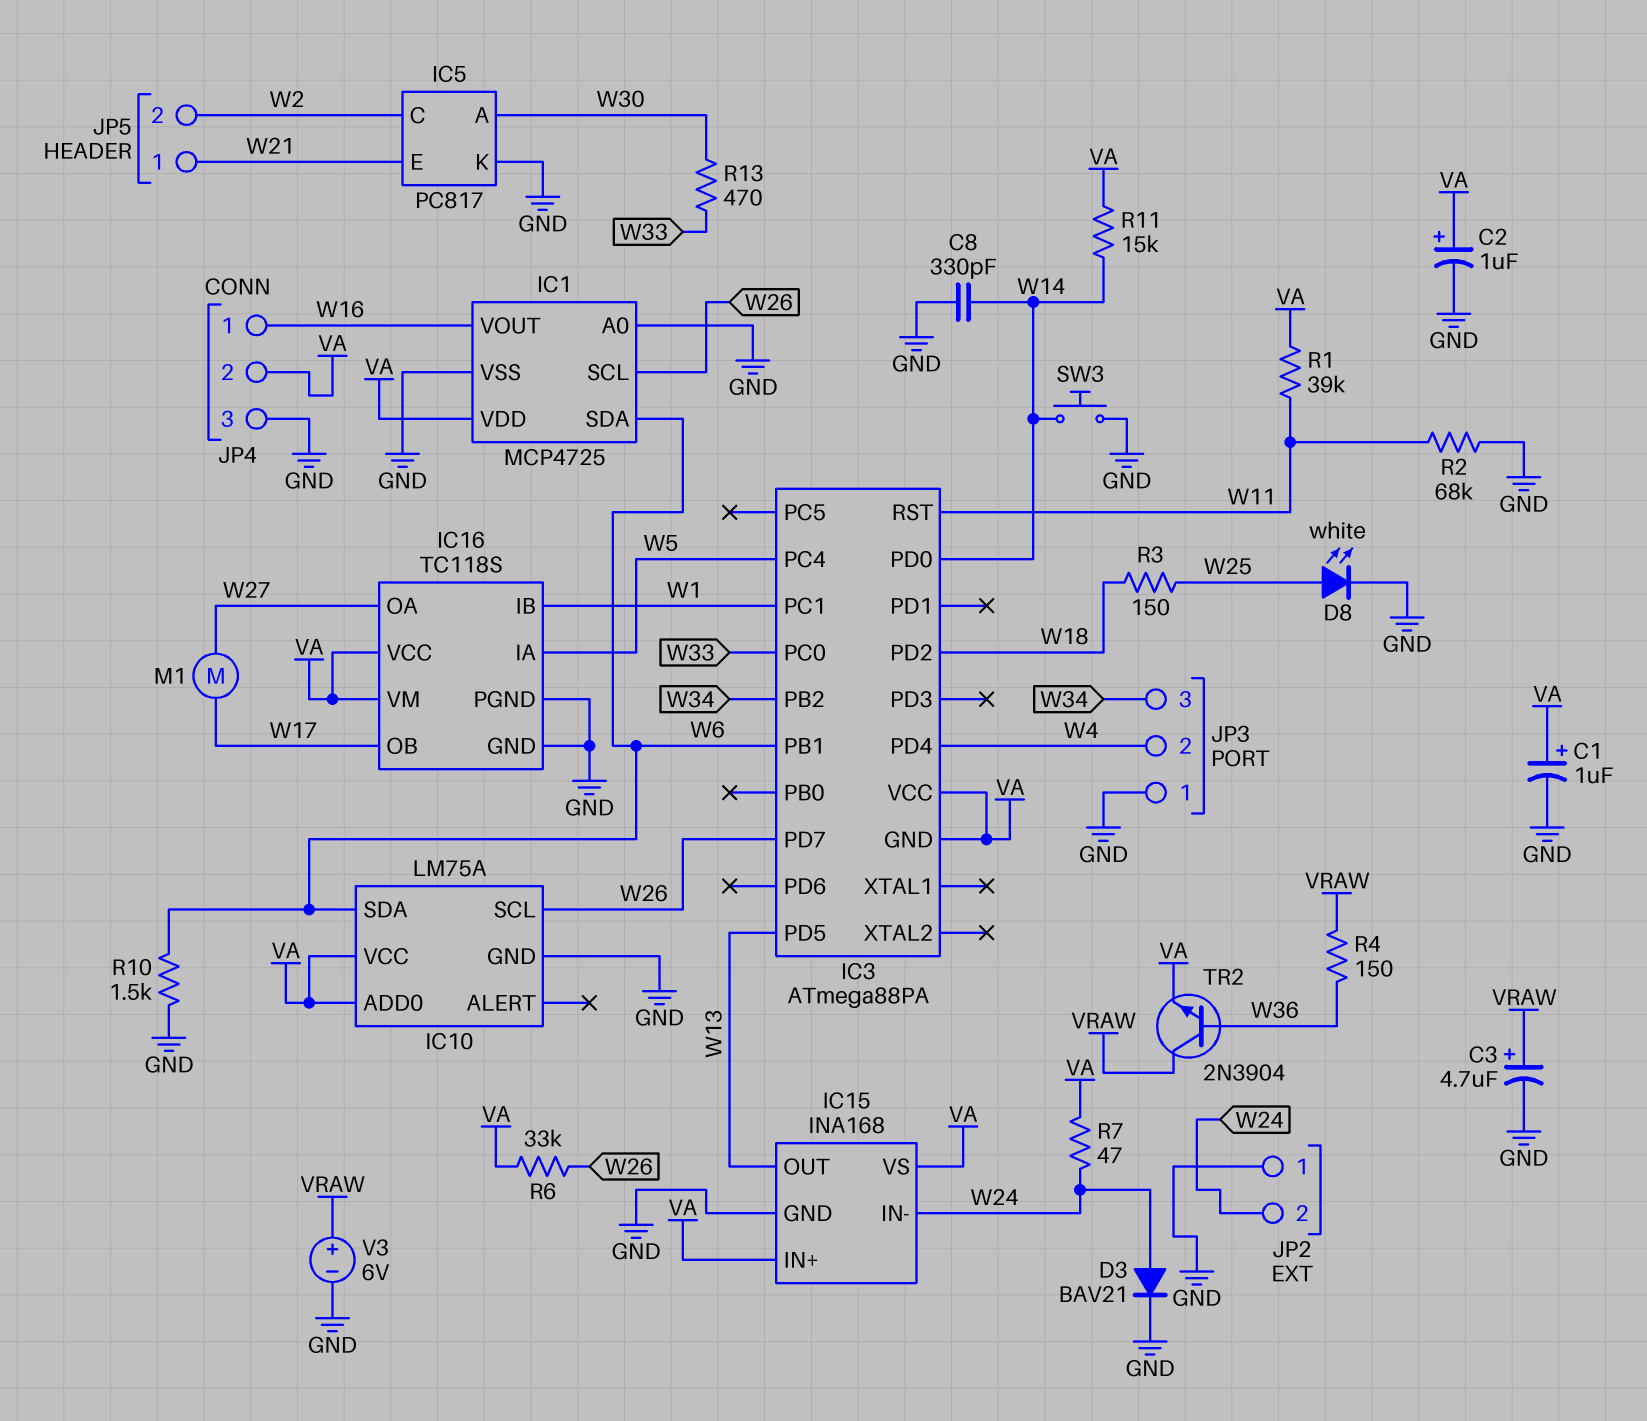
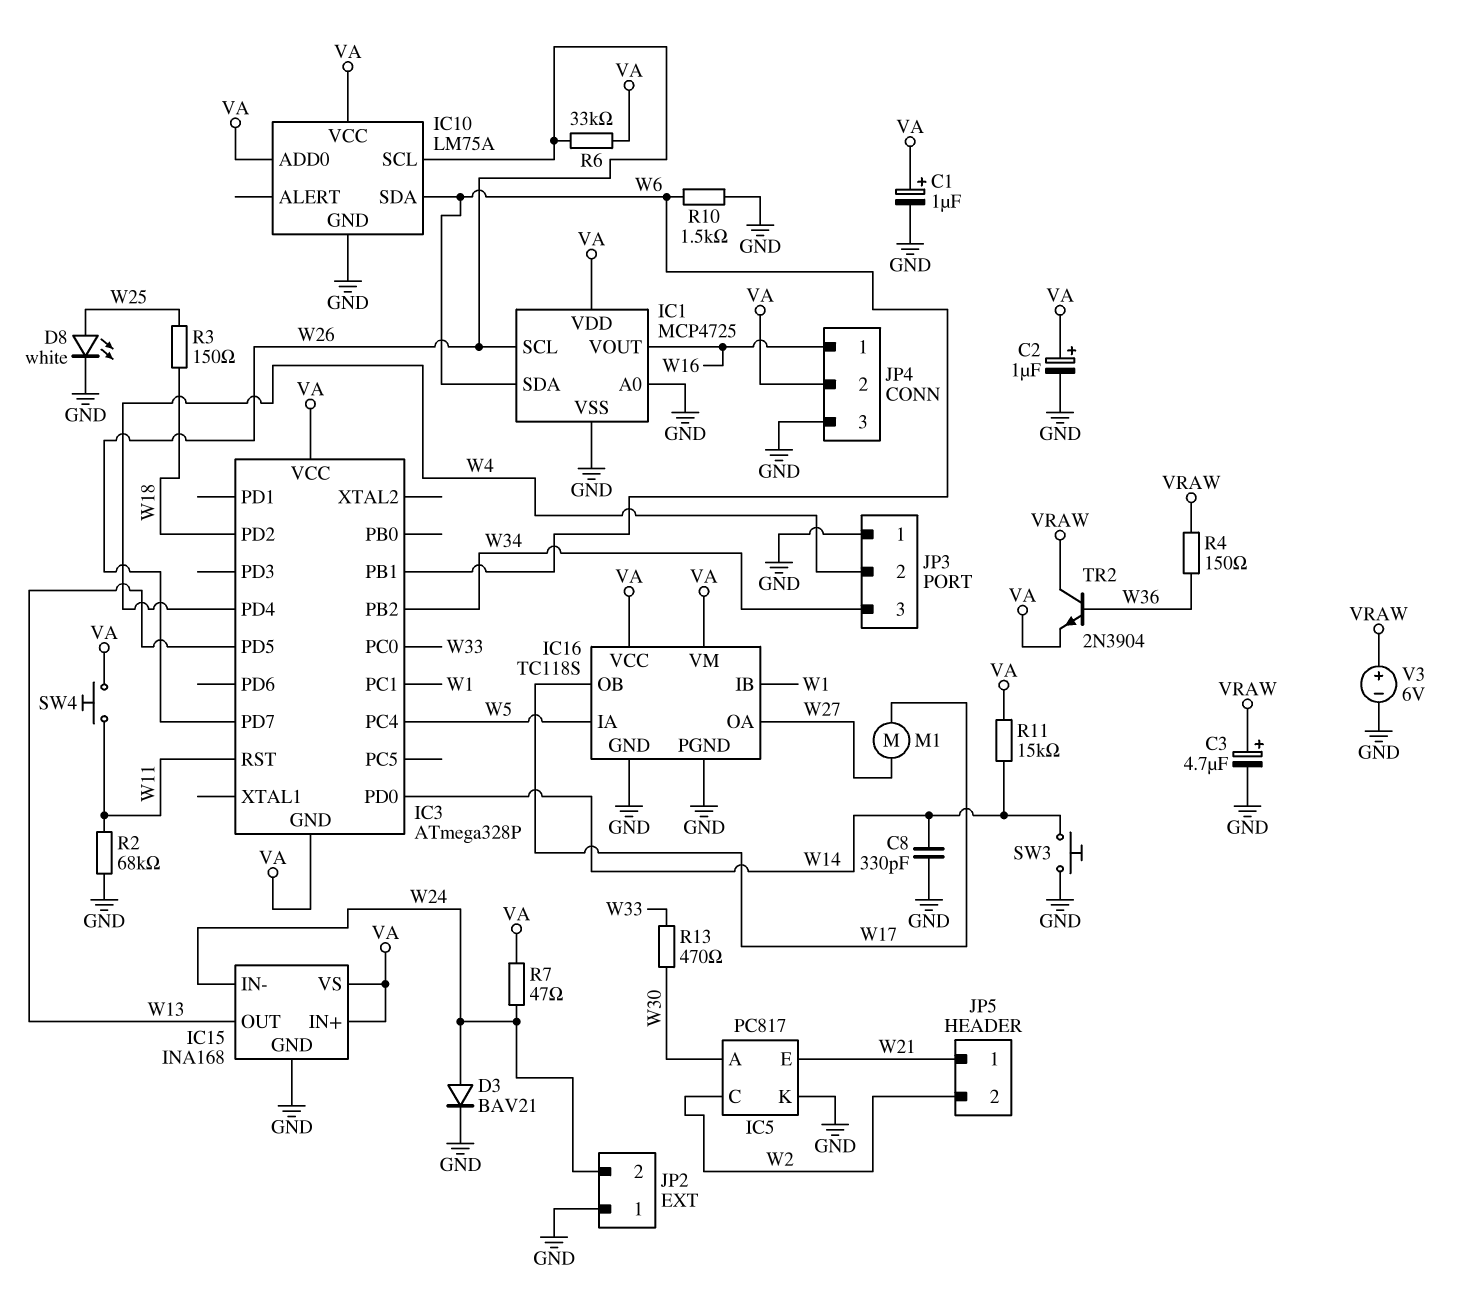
IC3: ATmega88PA -> ATmega328P
R1: 39k (VA, W11) -> none
SW4: none -> button (VA, W11)

